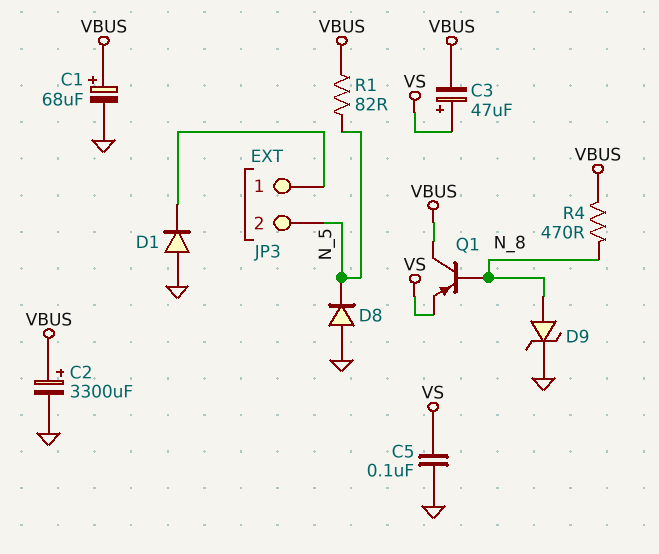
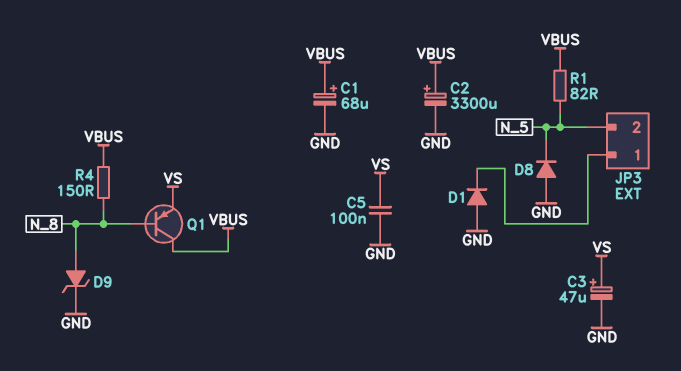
C3: 47uF (plus VS, minus VBUS) -> 47uF (plus VS, minus GND)
R4: 470 (N_8, VBUS) -> 150 (N_8, VBUS)

